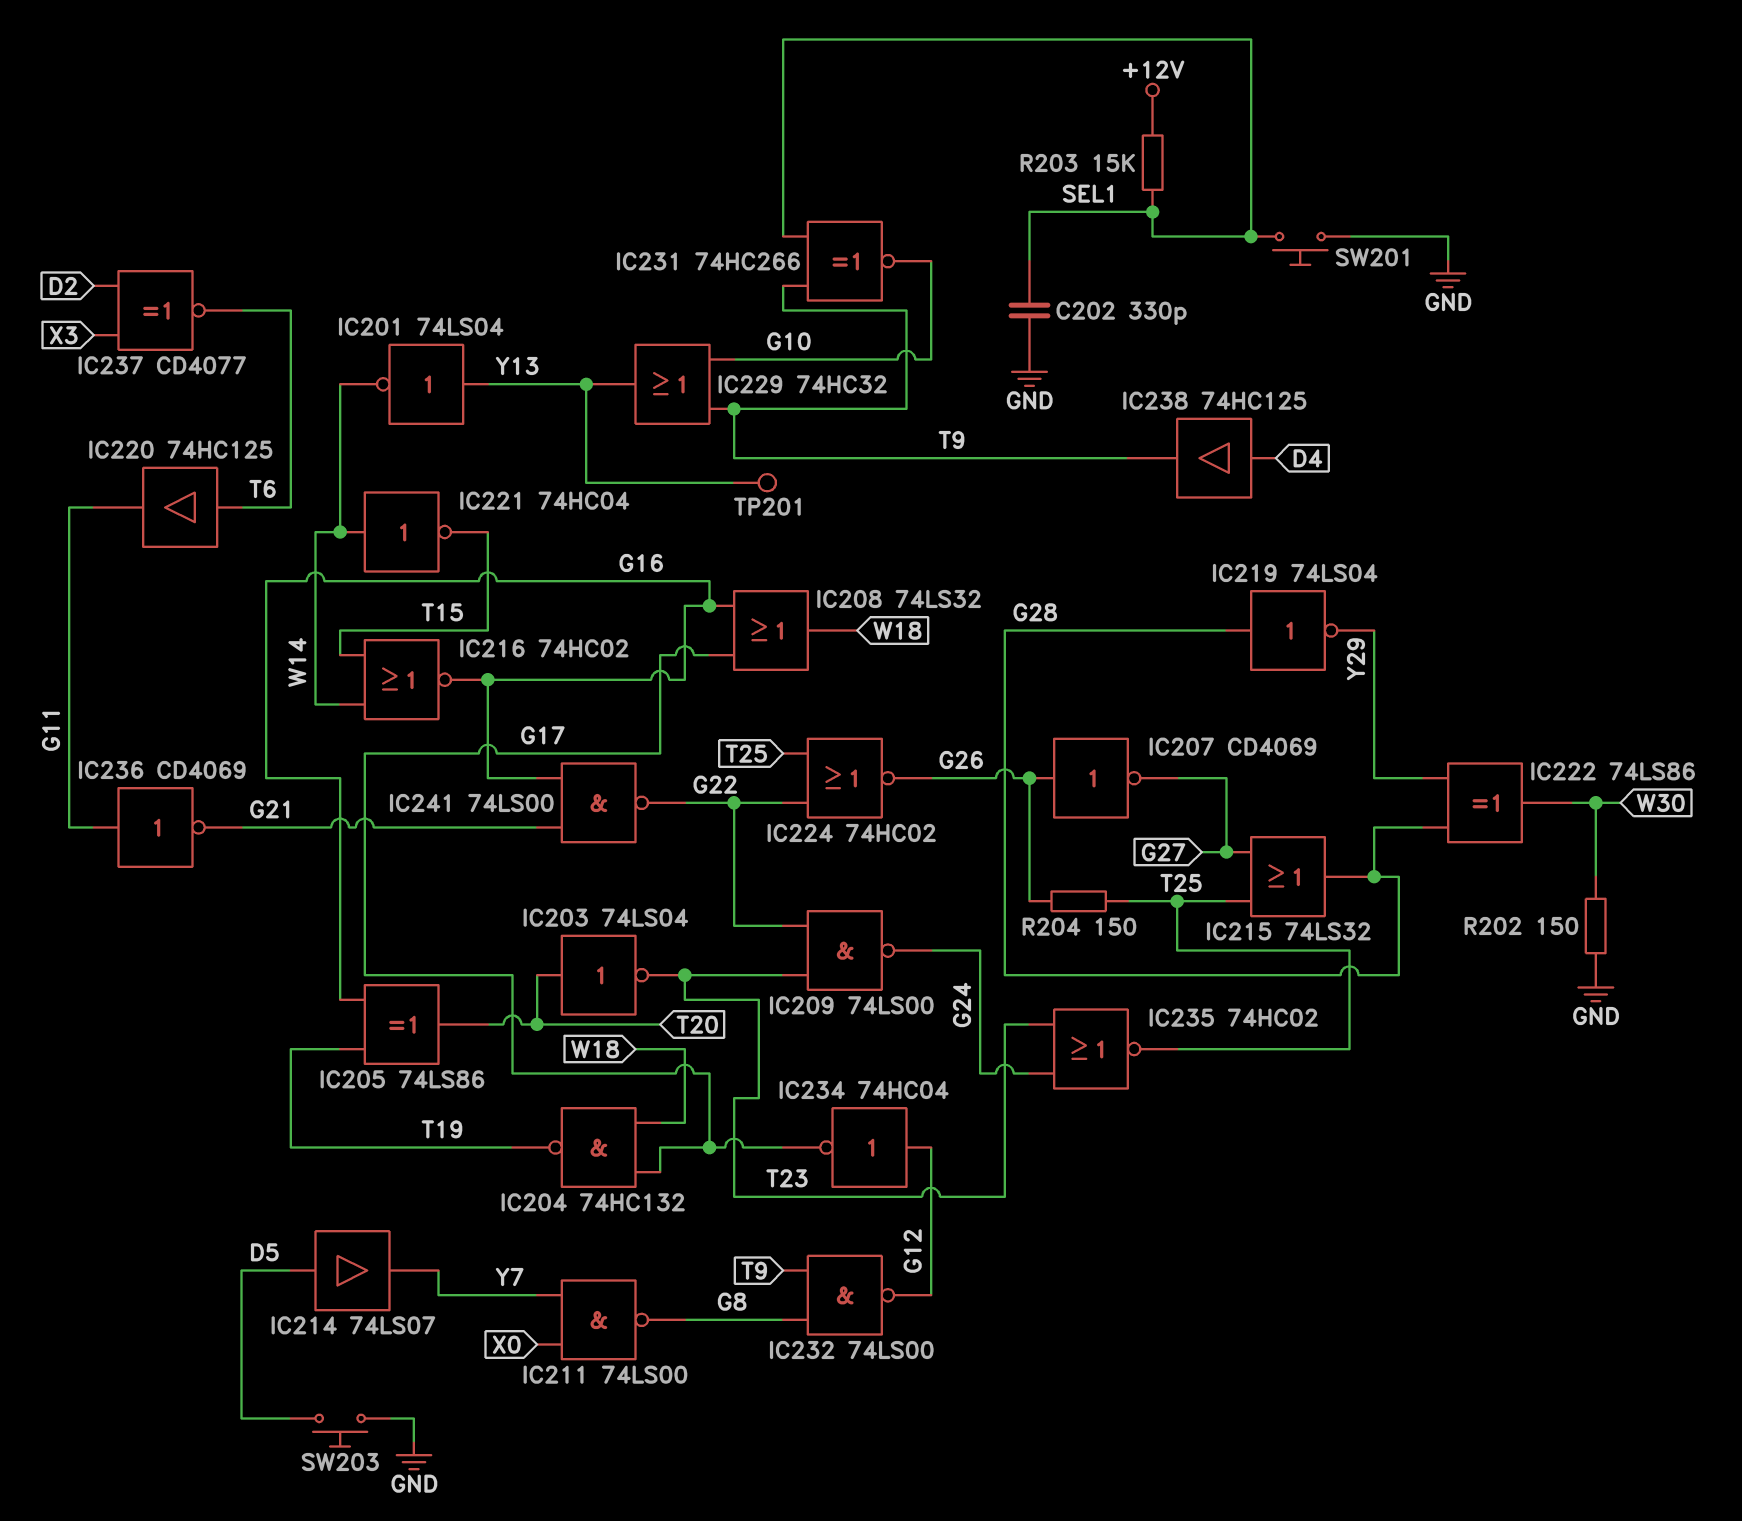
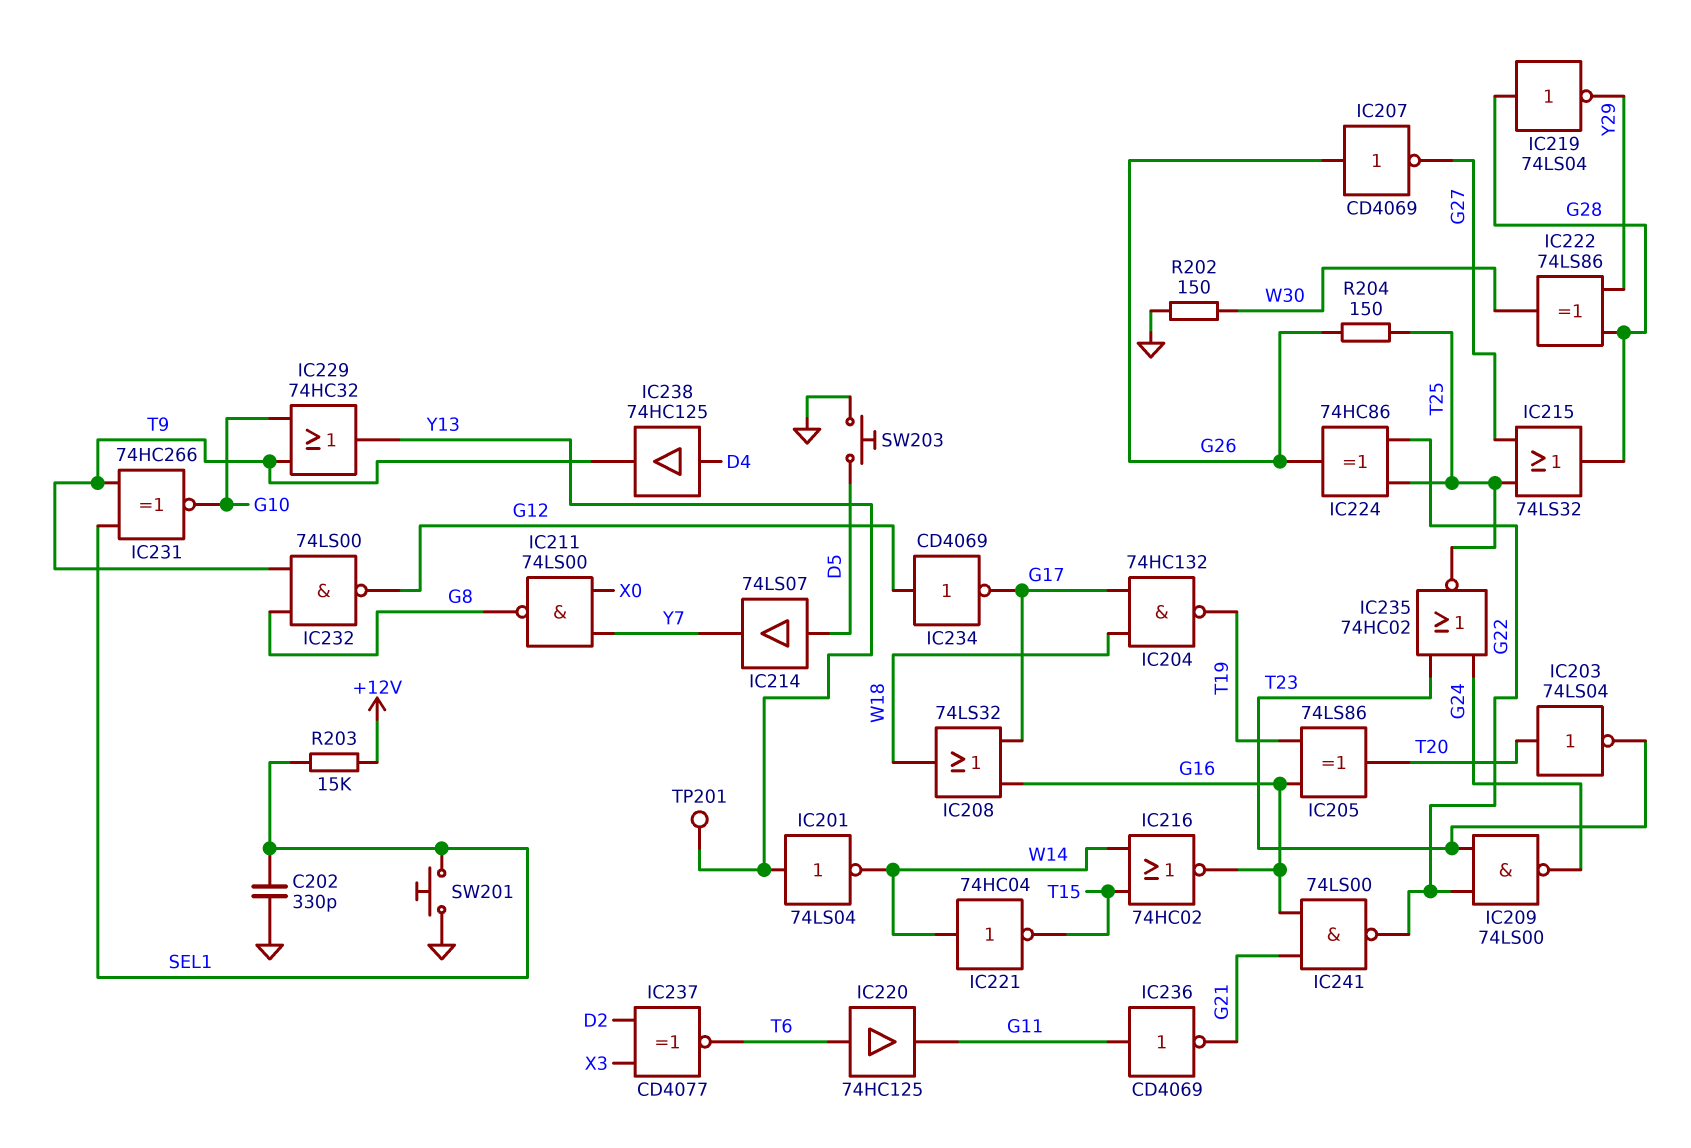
IC224: NOR 74HC02 (in G22, in T25, out G26) -> XOR 74HC86 (in G22, in T25, out G26)
IC234: NOT 74HC04 (in G12, out G17) -> NOT CD4069 (in G12, out G17)

